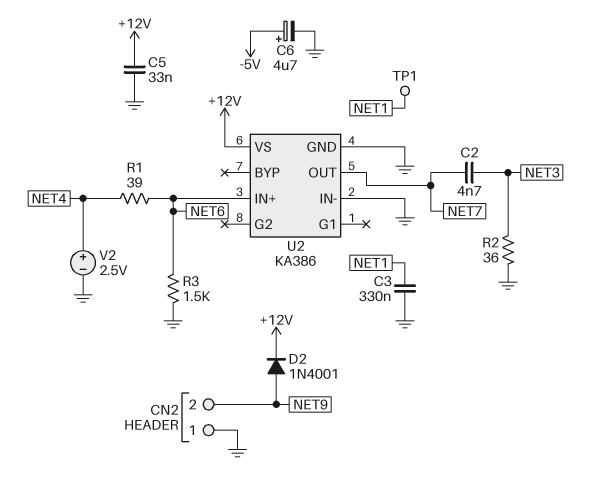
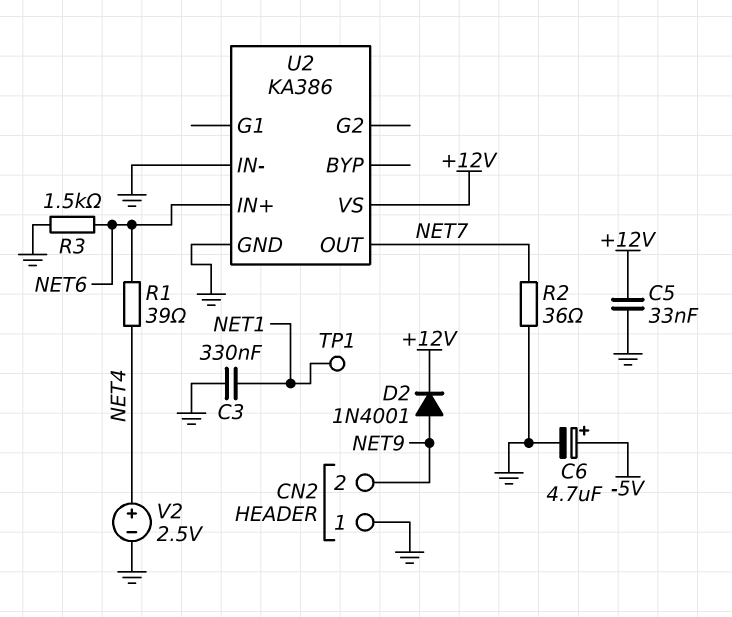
C2: 4.7nF (NET3, NET7) -> none
R2: 36 (GND, NET3) -> 36 (GND, NET7)

